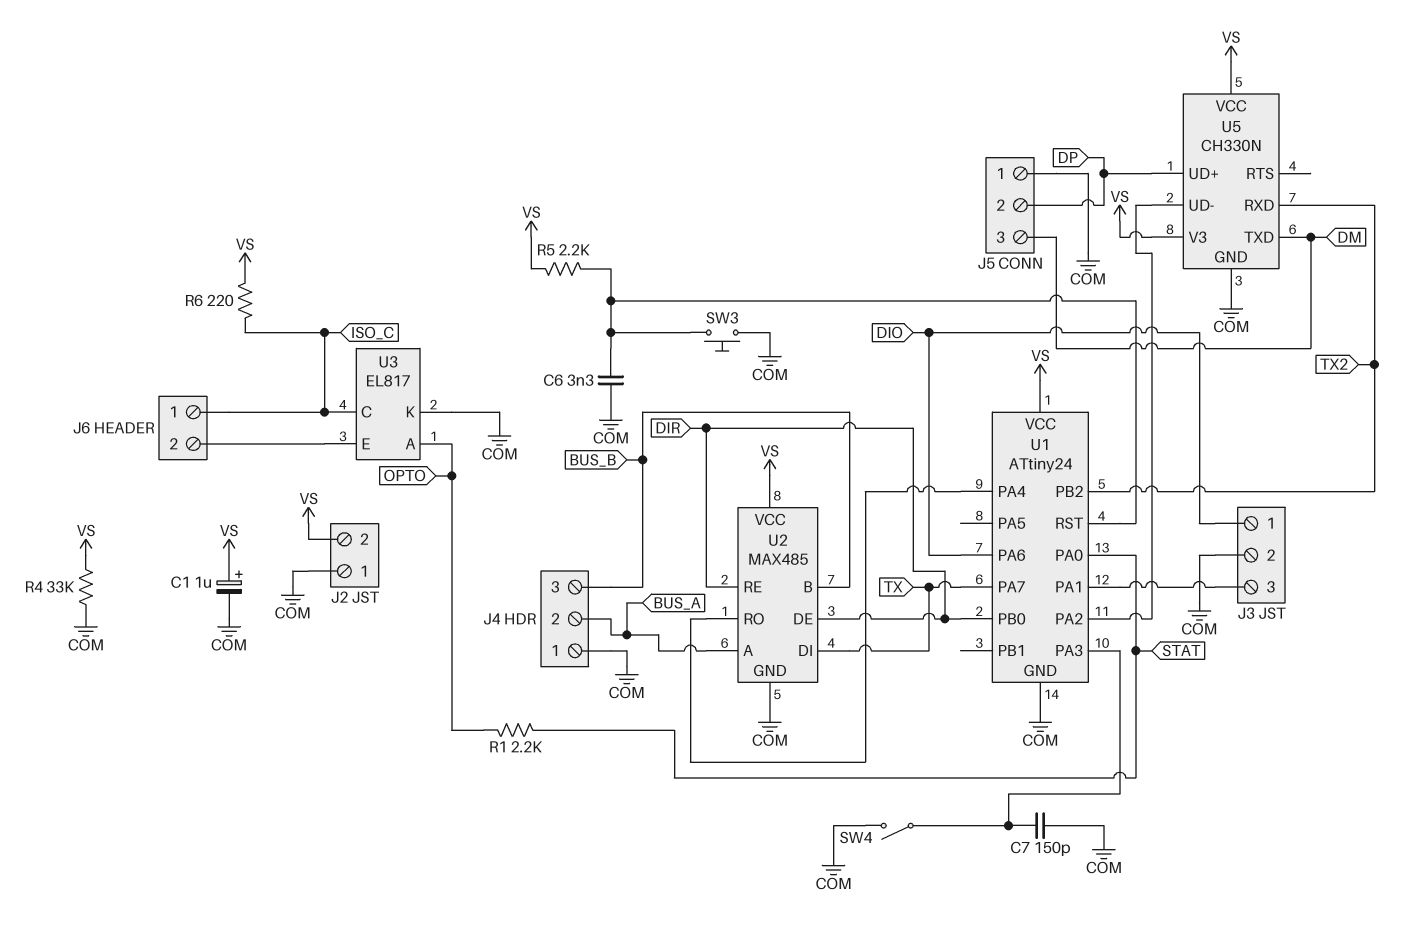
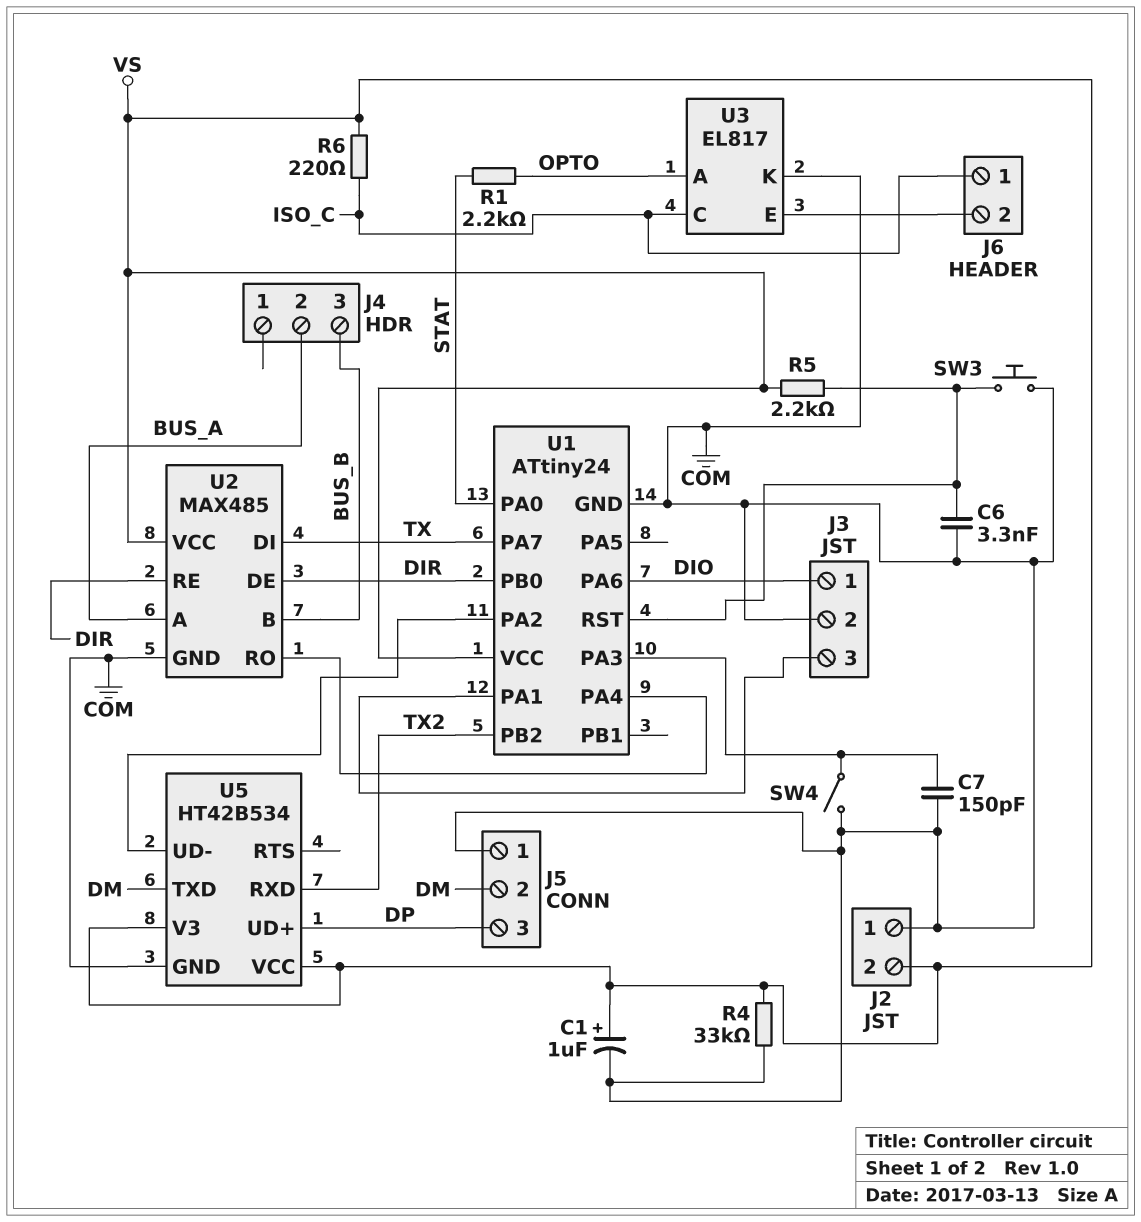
J4 pin 1: COM -> none
J5 pin 2: DP -> DM
J5 pin 3: DM -> DP
U5: CH330N -> HT42B534

